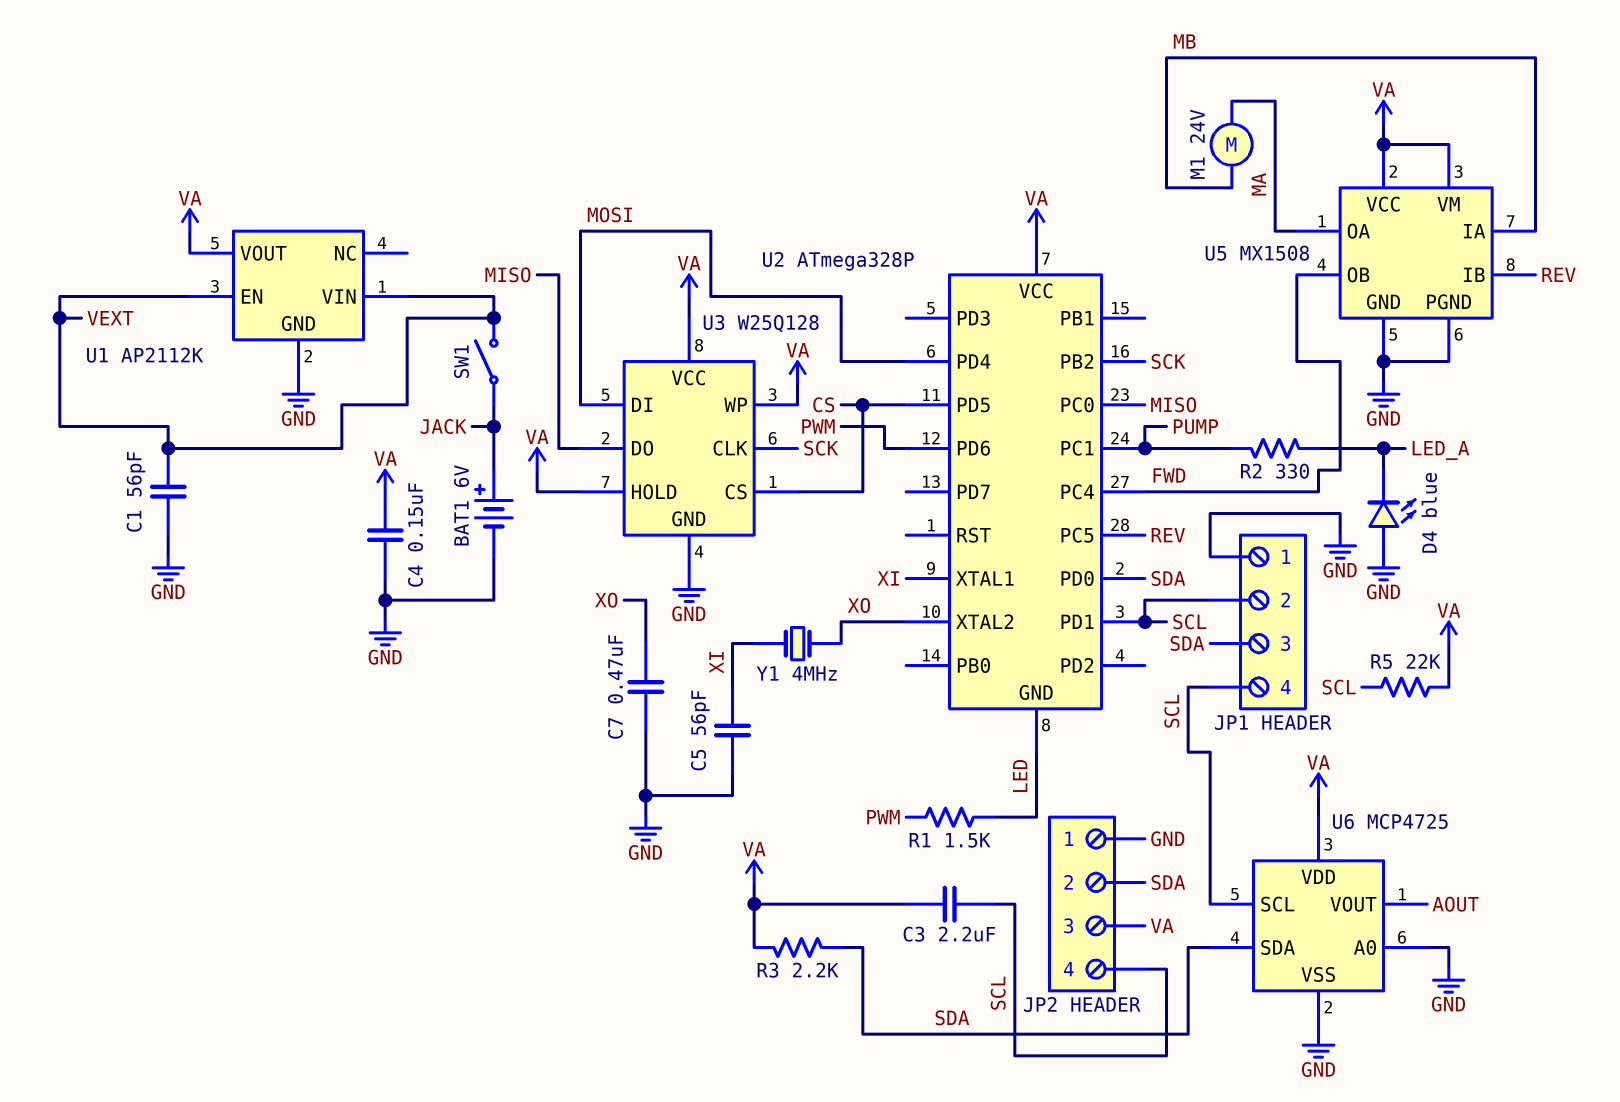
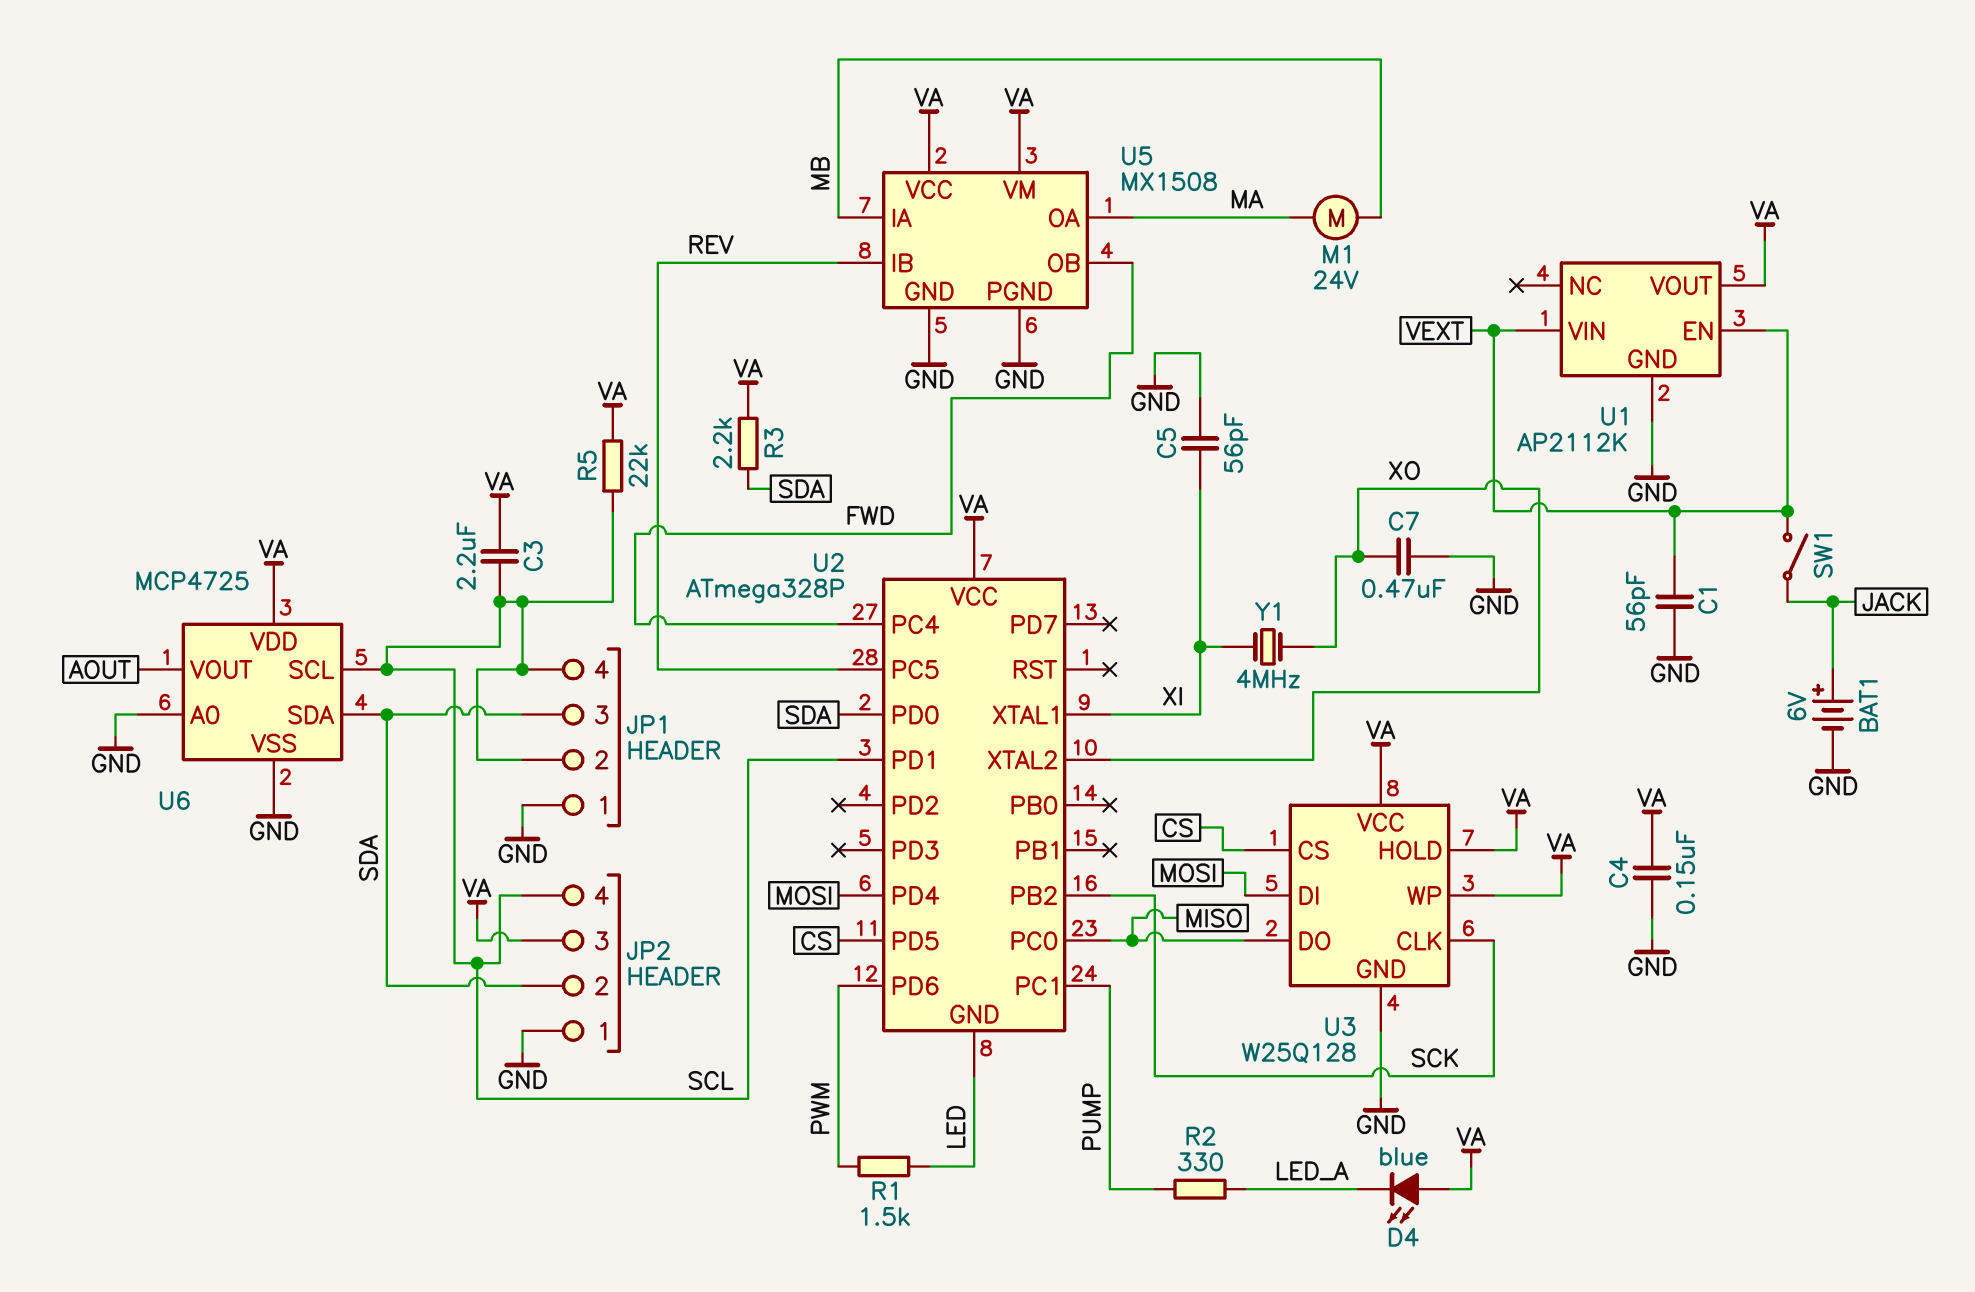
D4: LED blue (A GND, K LED_A) -> LED blue (A VA, K LED_A)

